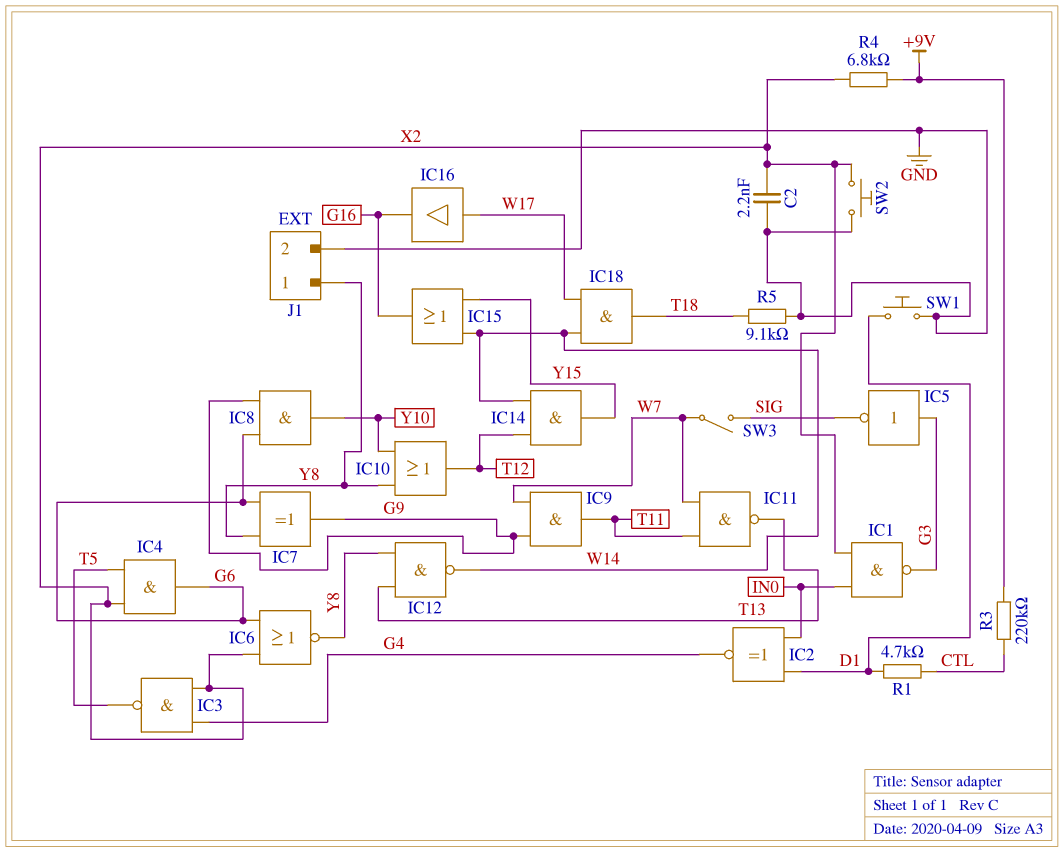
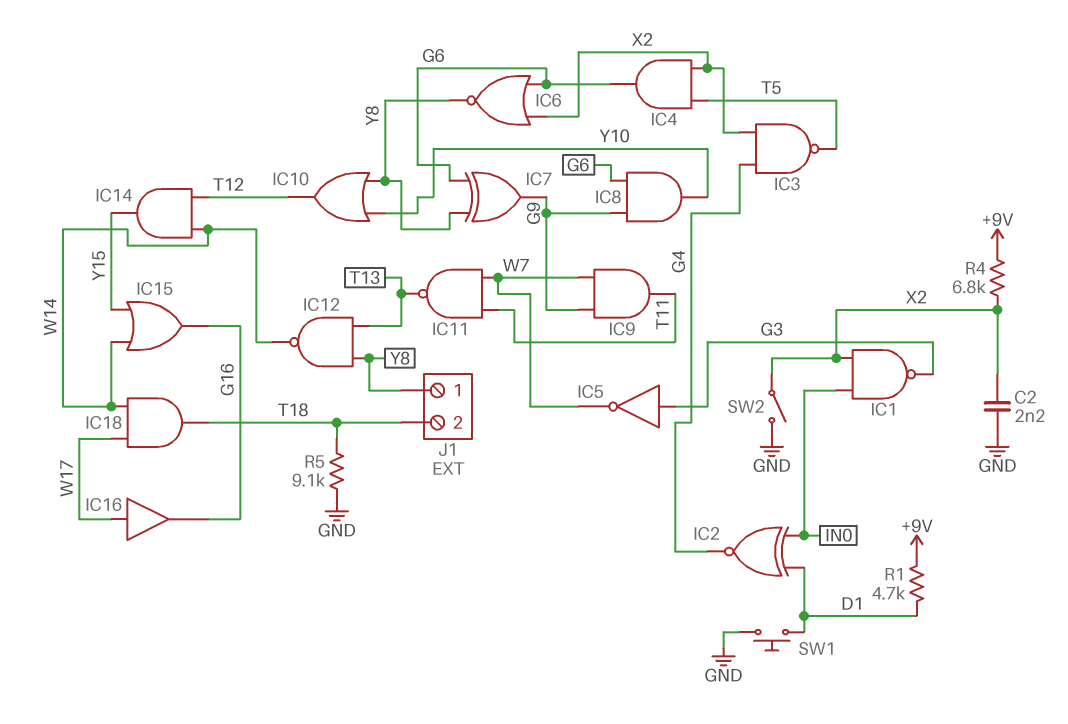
IC5: NOT (in G3, out SIG) -> NOT (in G3, out W7)
J1 pin 2: GND -> T18
R1: 4.7k (CTL, D1) -> 4.7k (+9V, D1)
R3: 220k (+9V, CTL) -> none
SW2: button (GND, X2) -> switch (GND, X2)
SW3: switch (SIG, W7) -> none

